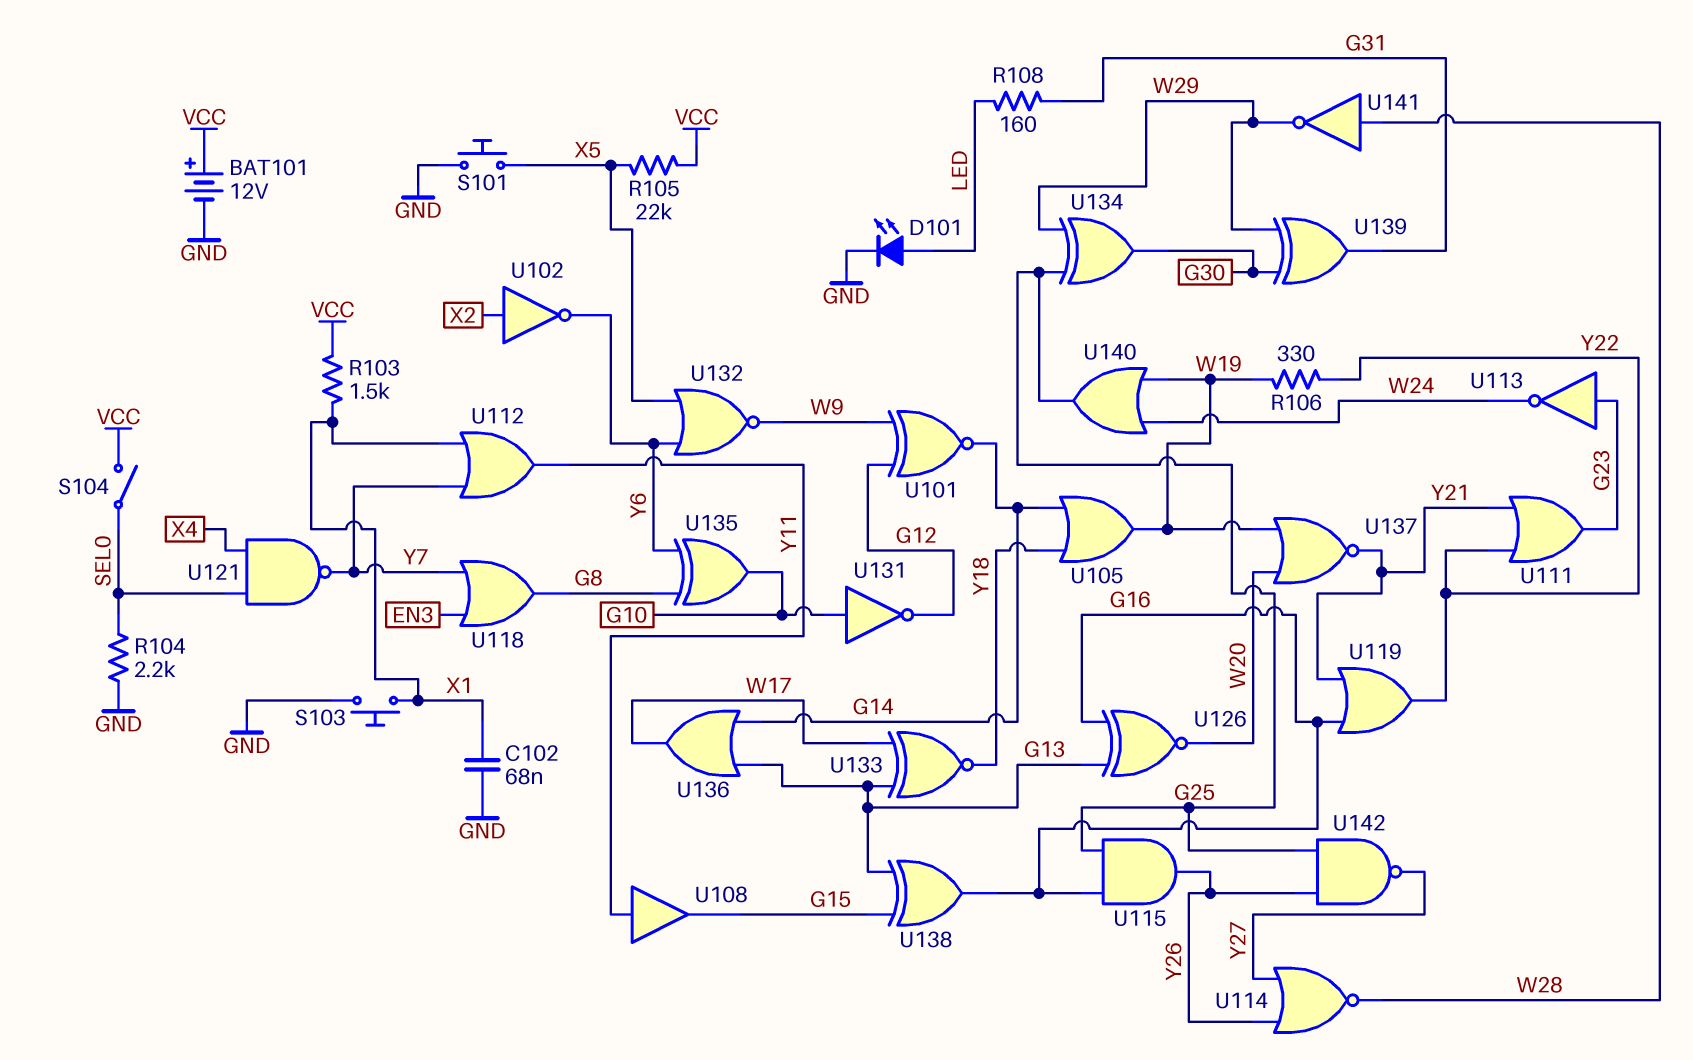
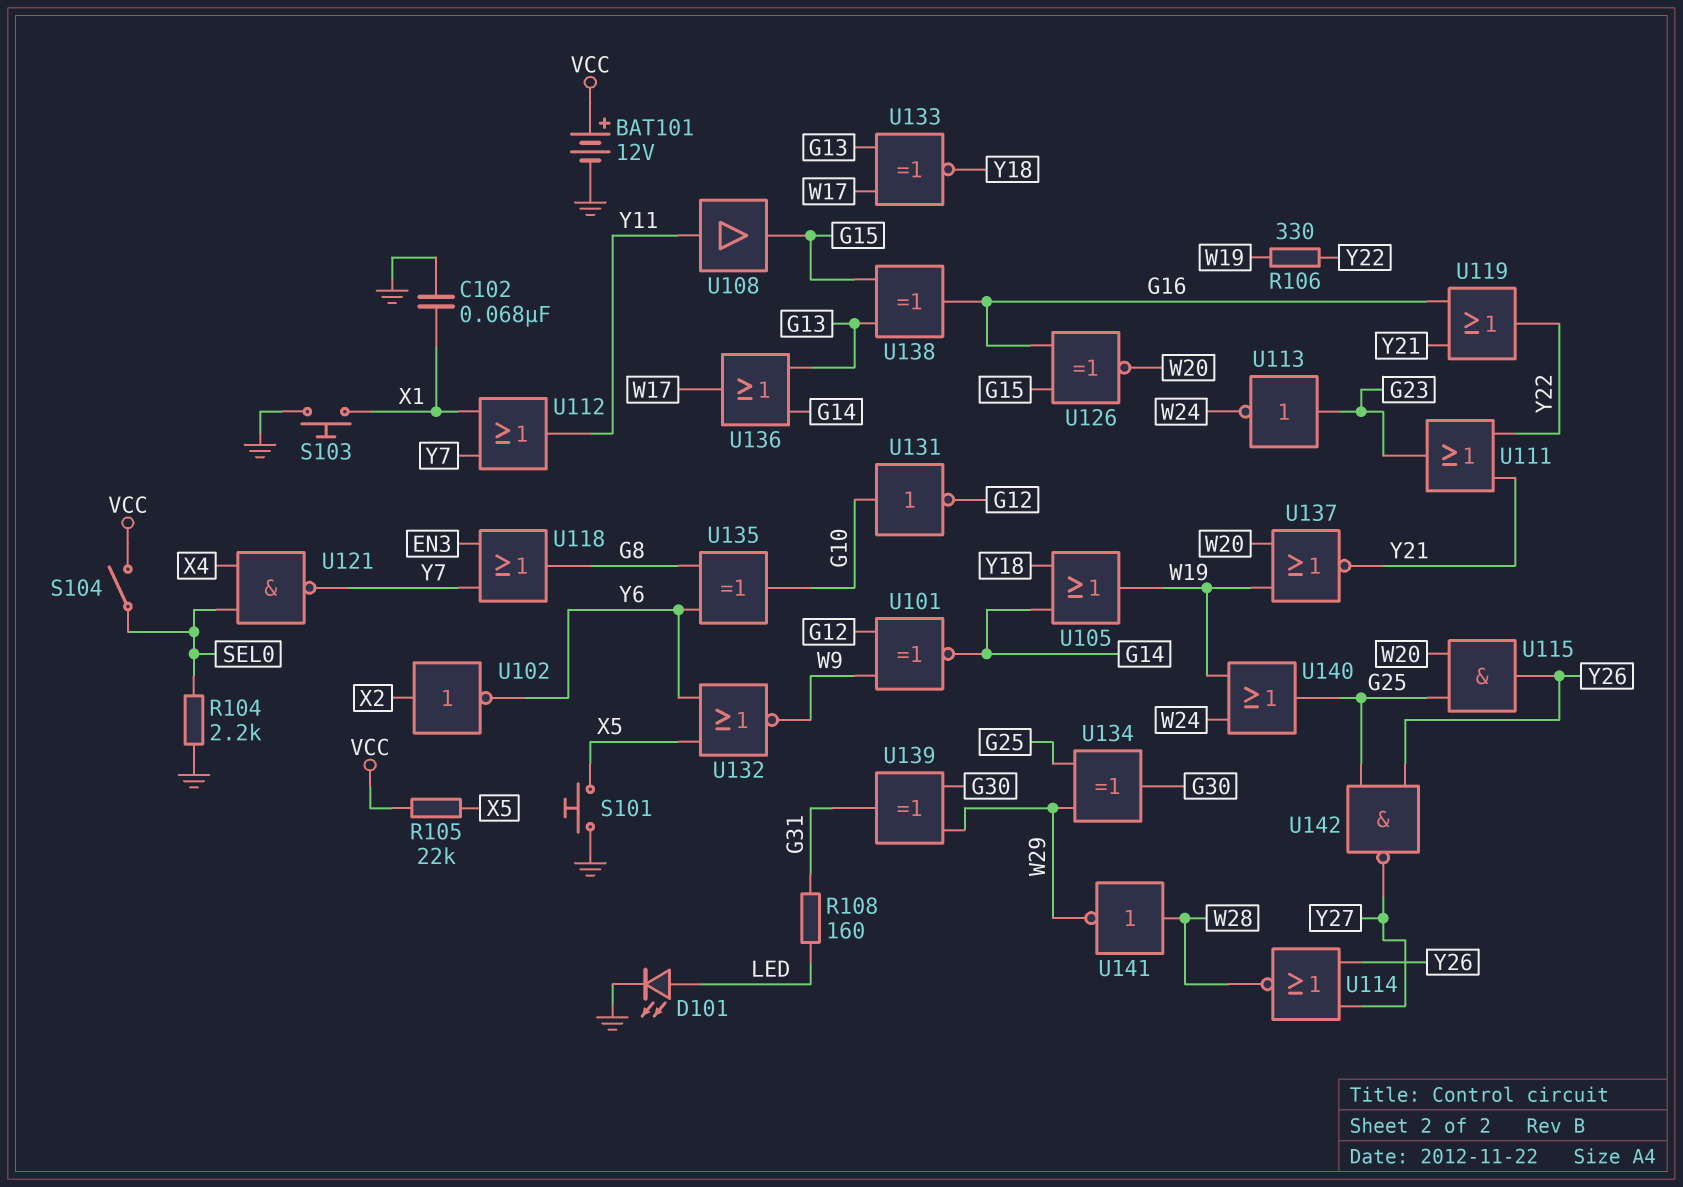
R103: 1.5k (VCC, X1) -> none
U115: AND (in G16, in G25, out Y26) -> AND (in G25, in W20, out Y26)
U126: XNOR (in G13, in G16, out W20) -> XNOR (in G15, in G16, out W20)

